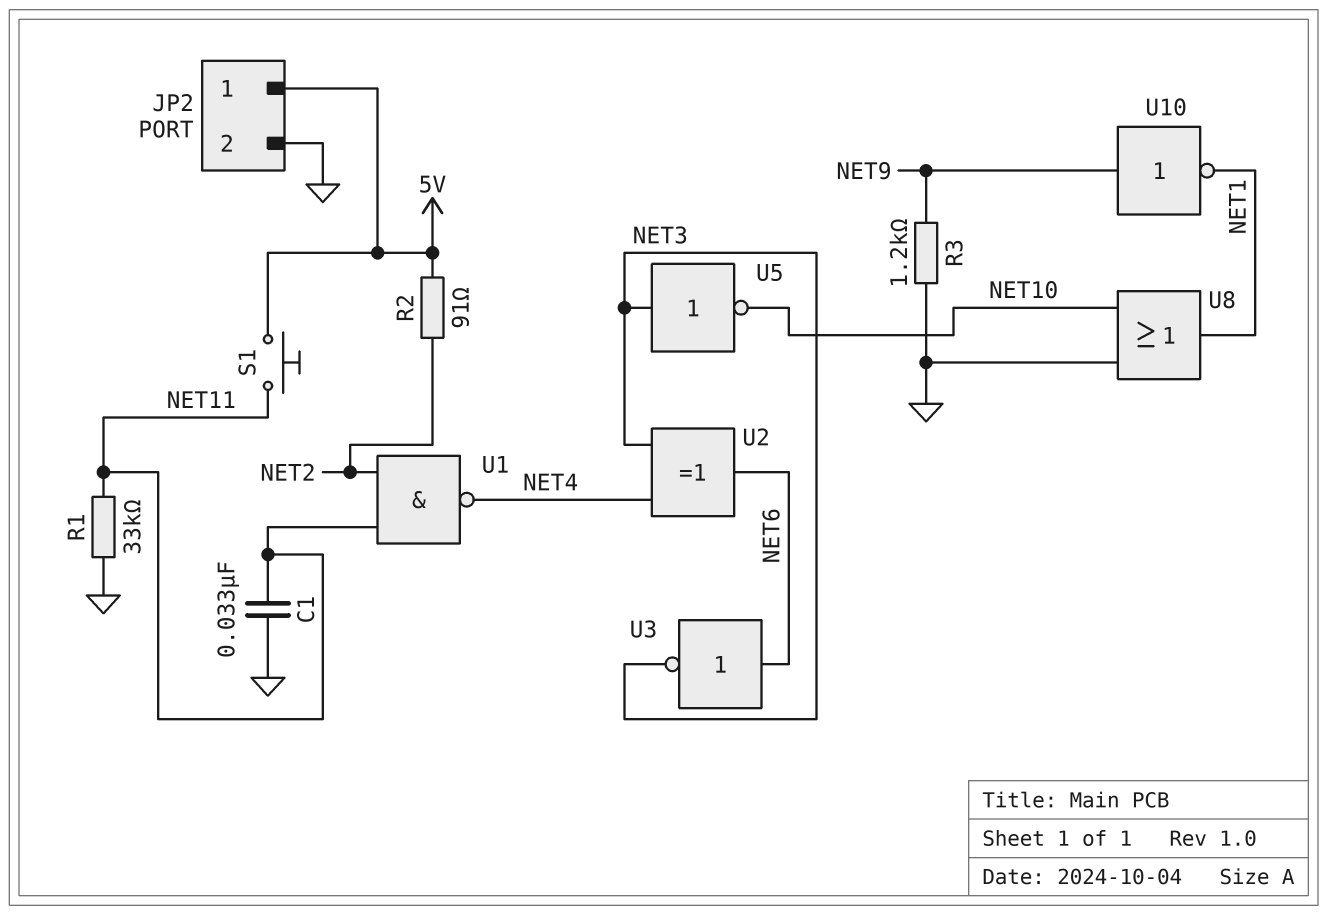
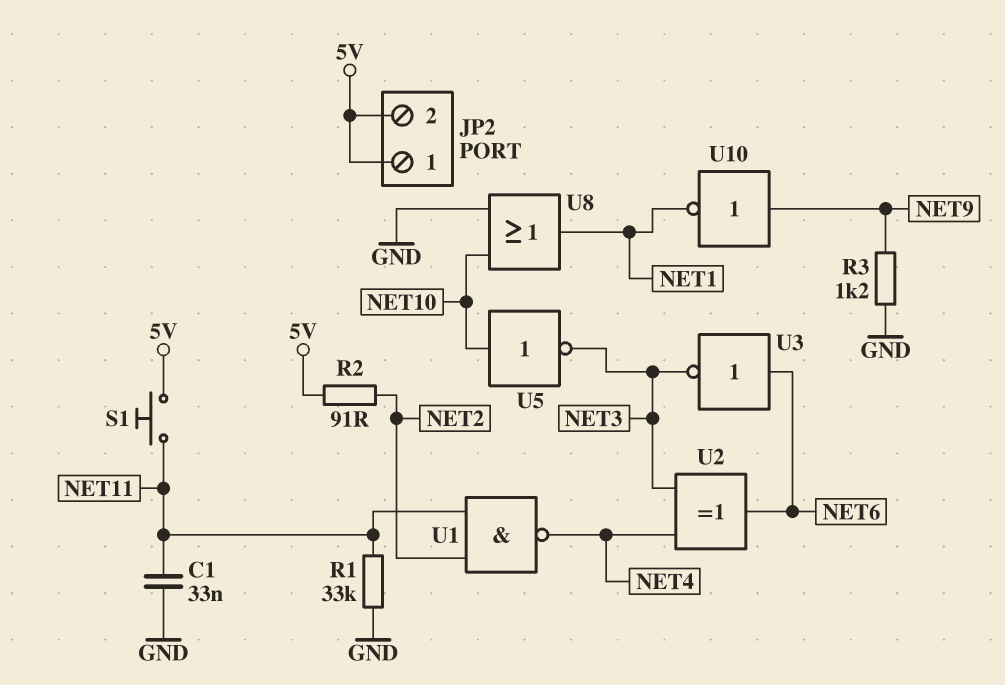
JP2 pin 2: GND -> 5V
U5: NOT (in NET3, out NET10) -> NOT (in NET10, out NET3)

